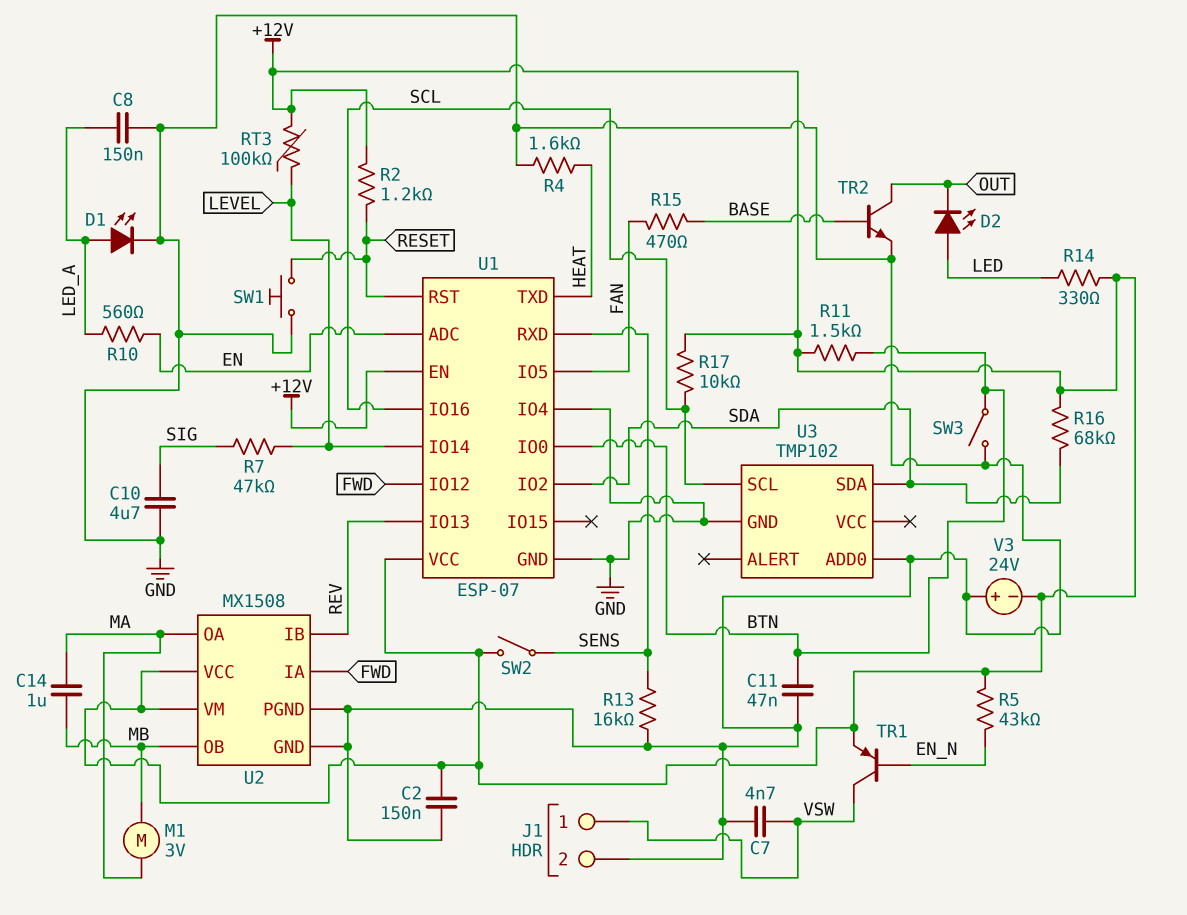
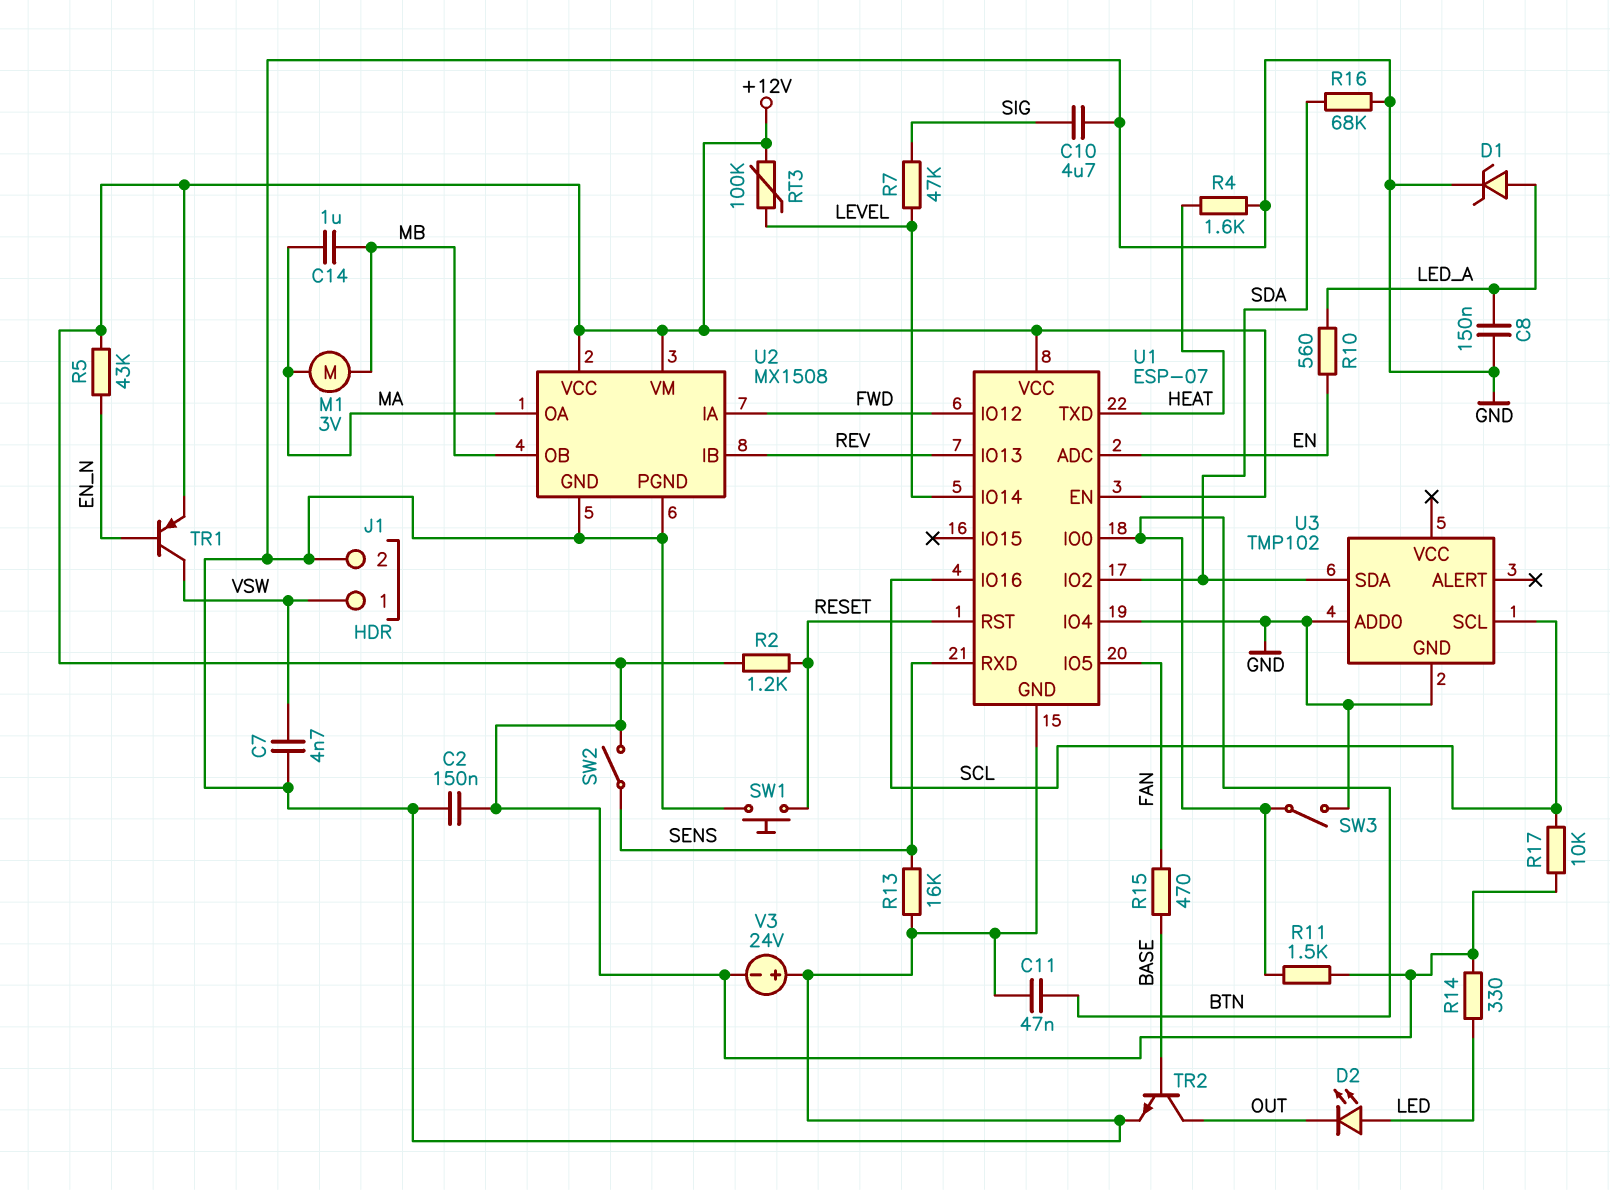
D1: LED (A LED_A, K GND) -> zener (A LED_A, K GND)
R16: 68k (+12V, SDA) -> 68k (GND, SDA)

